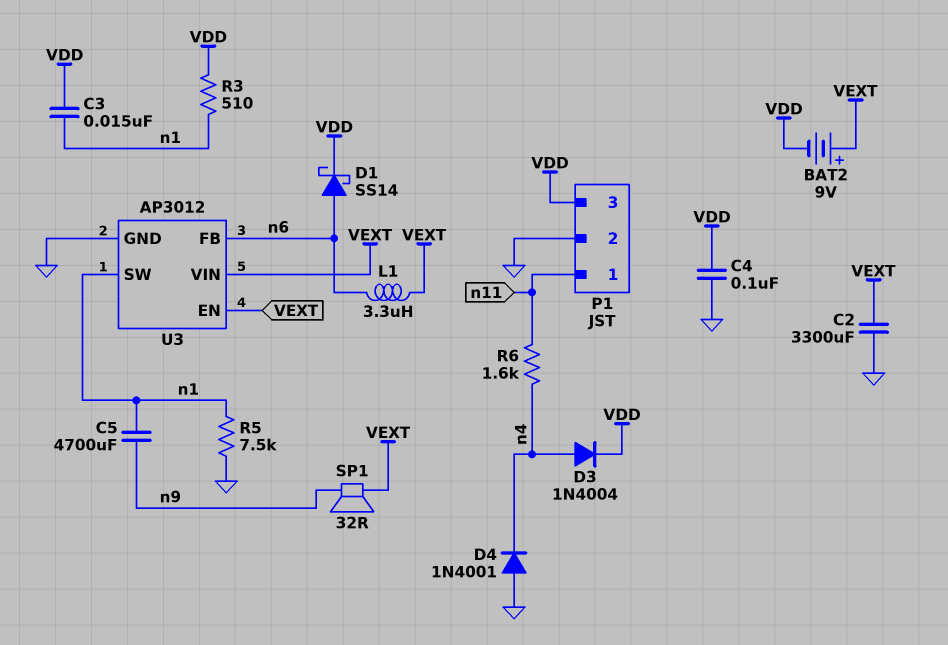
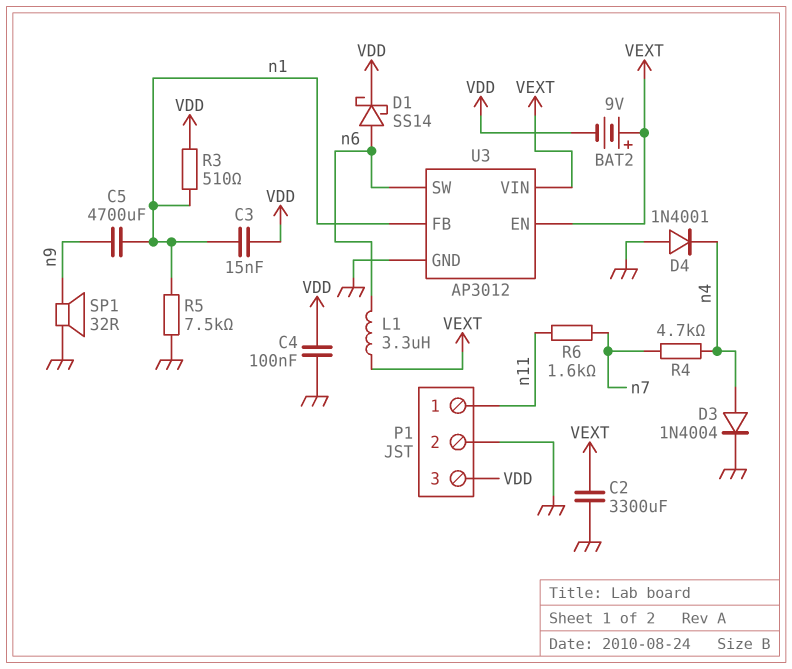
D3: diode 1N4004 (A n4, K VDD) -> diode 1N4004 (A n4, K GND)
R4: none -> 4.7k (n4, n7)
R6: 1.6k (n4, n11) -> 1.6k (n7, n11)
SP1: speaker 32R (VEXT, n9) -> speaker 32R (GND, n9)
U3 pin FB: n6 -> n1
U3 pin SW: n1 -> n6

